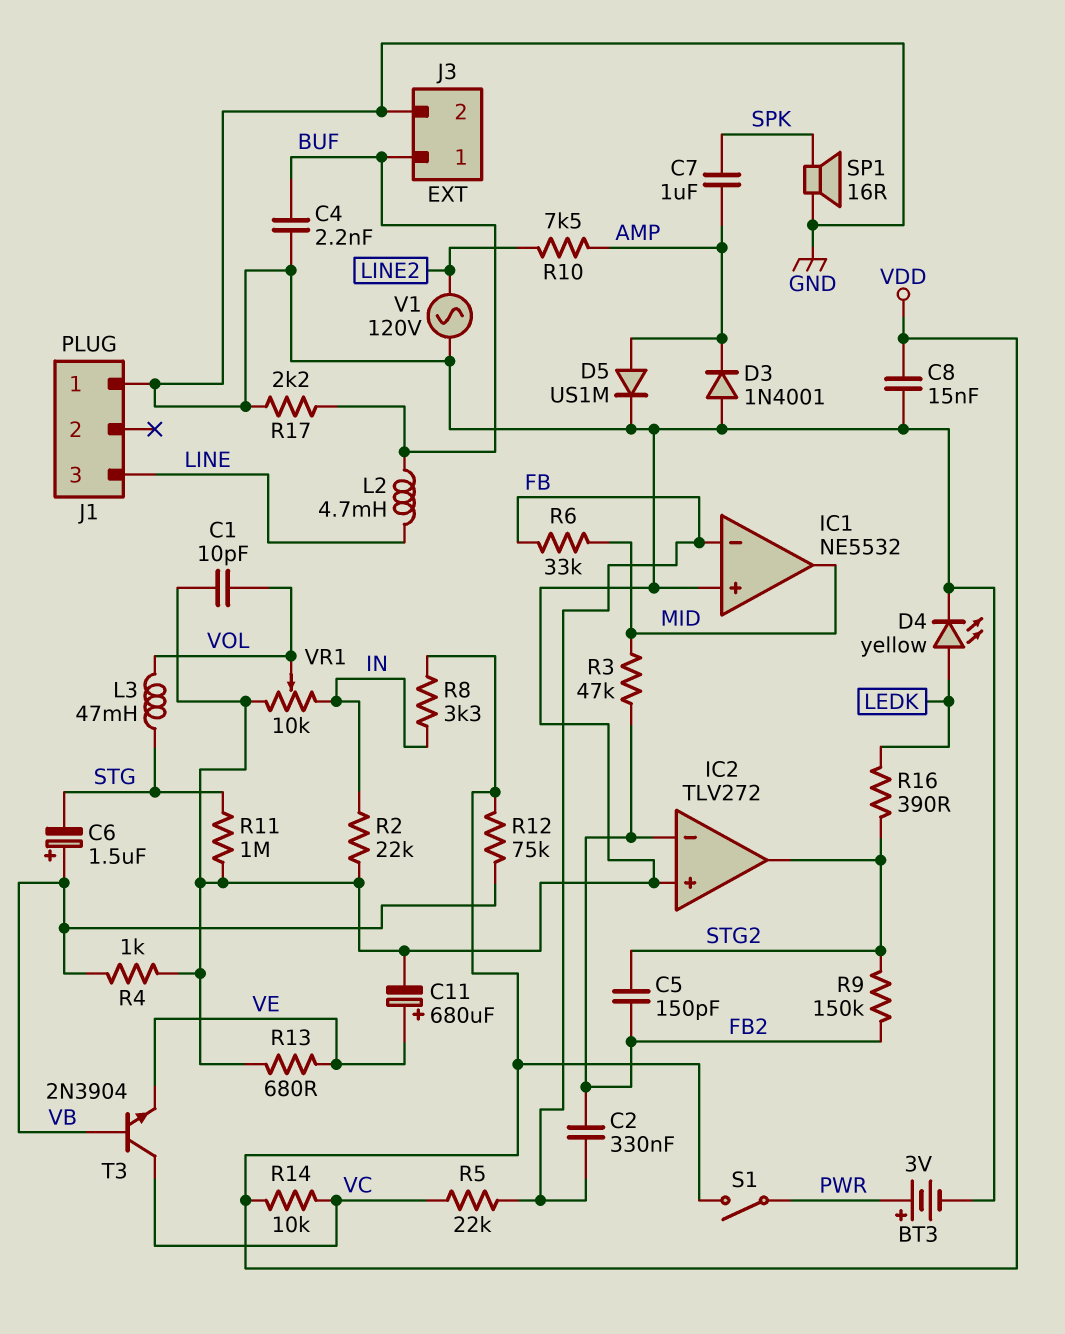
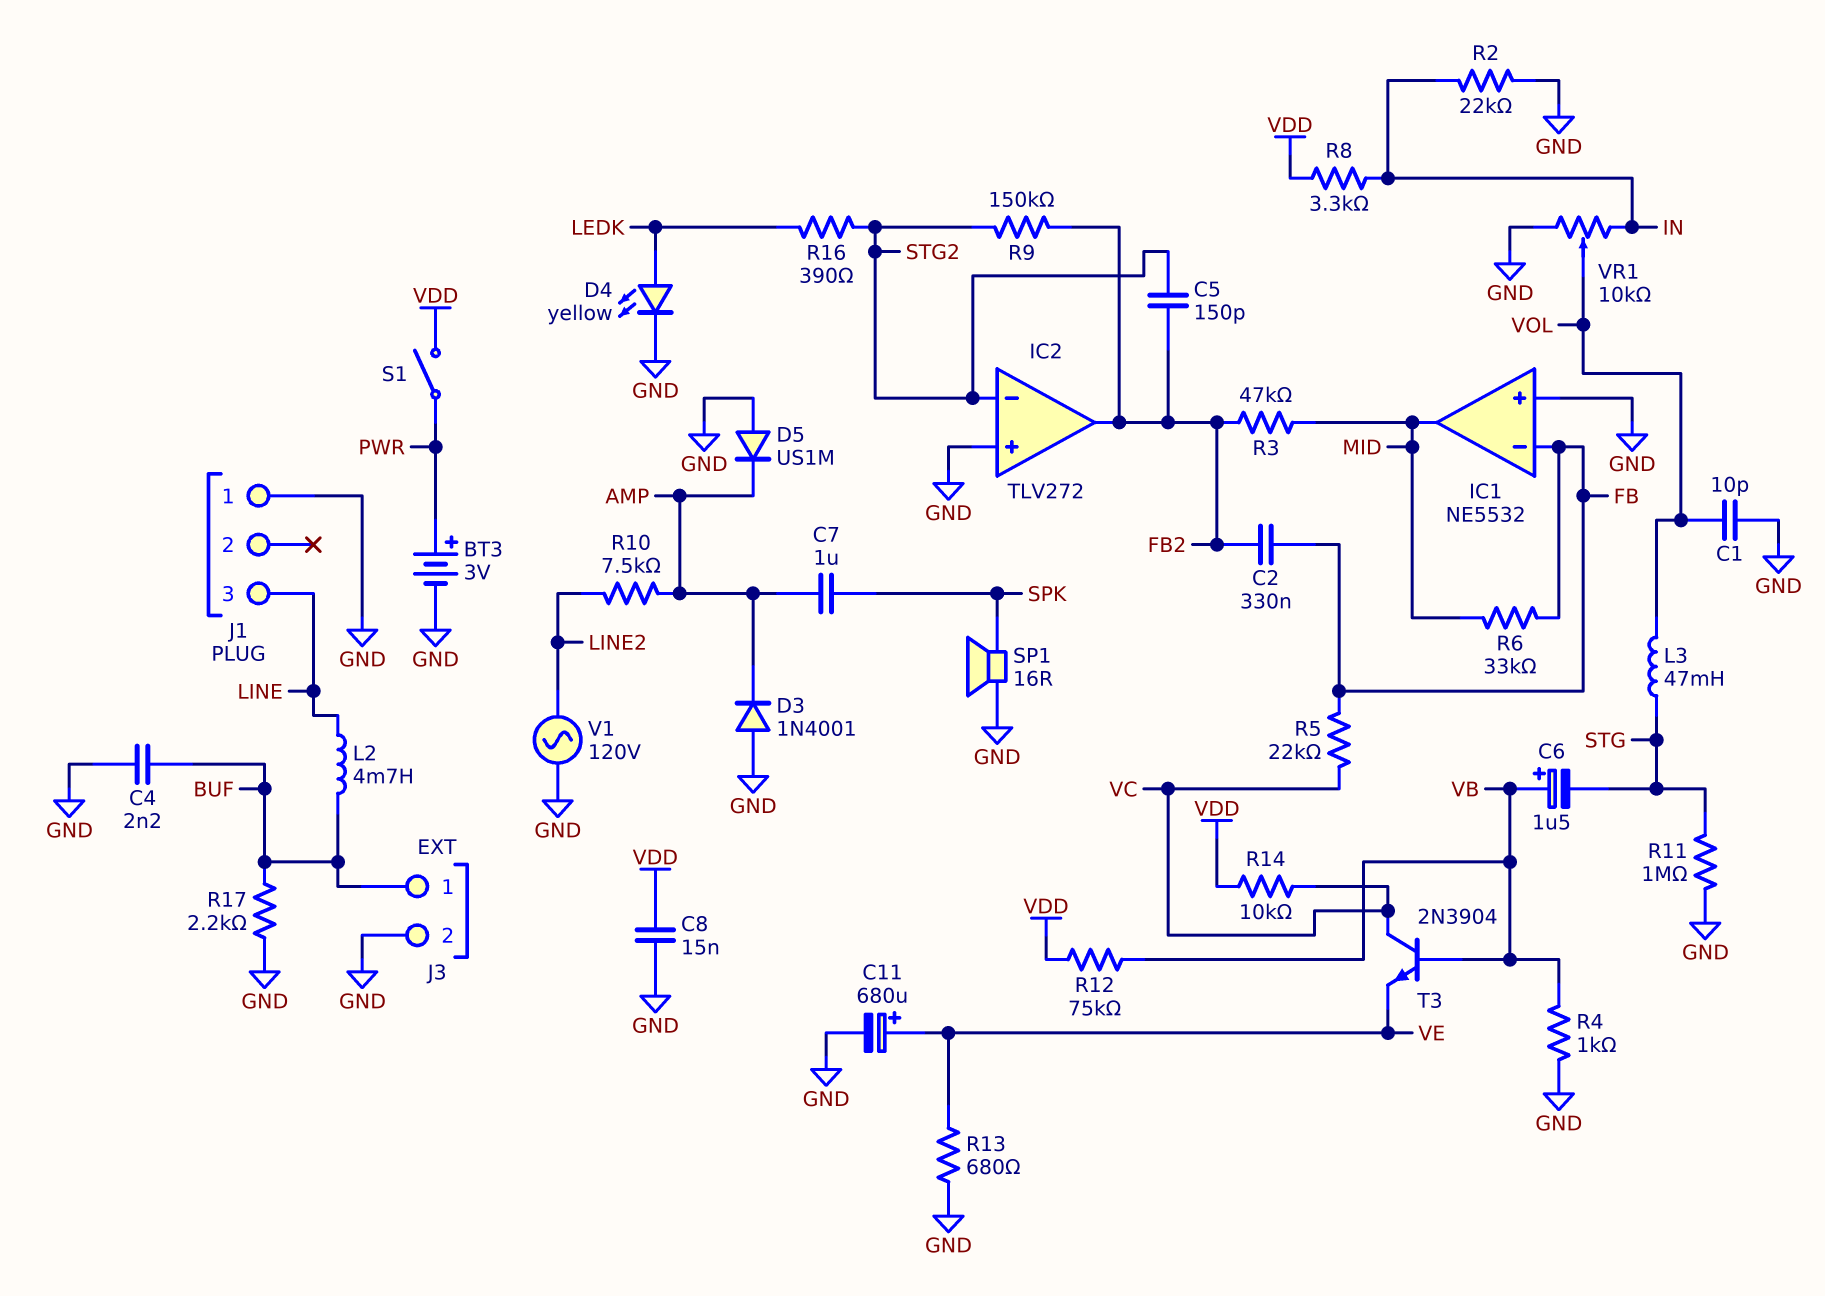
D5: diode US1M (A AMP, K GND) -> diode US1M (A GND, K AMP)
IC2 pin in-: FB2 -> STG2
IC2 pin out: STG2 -> FB2

